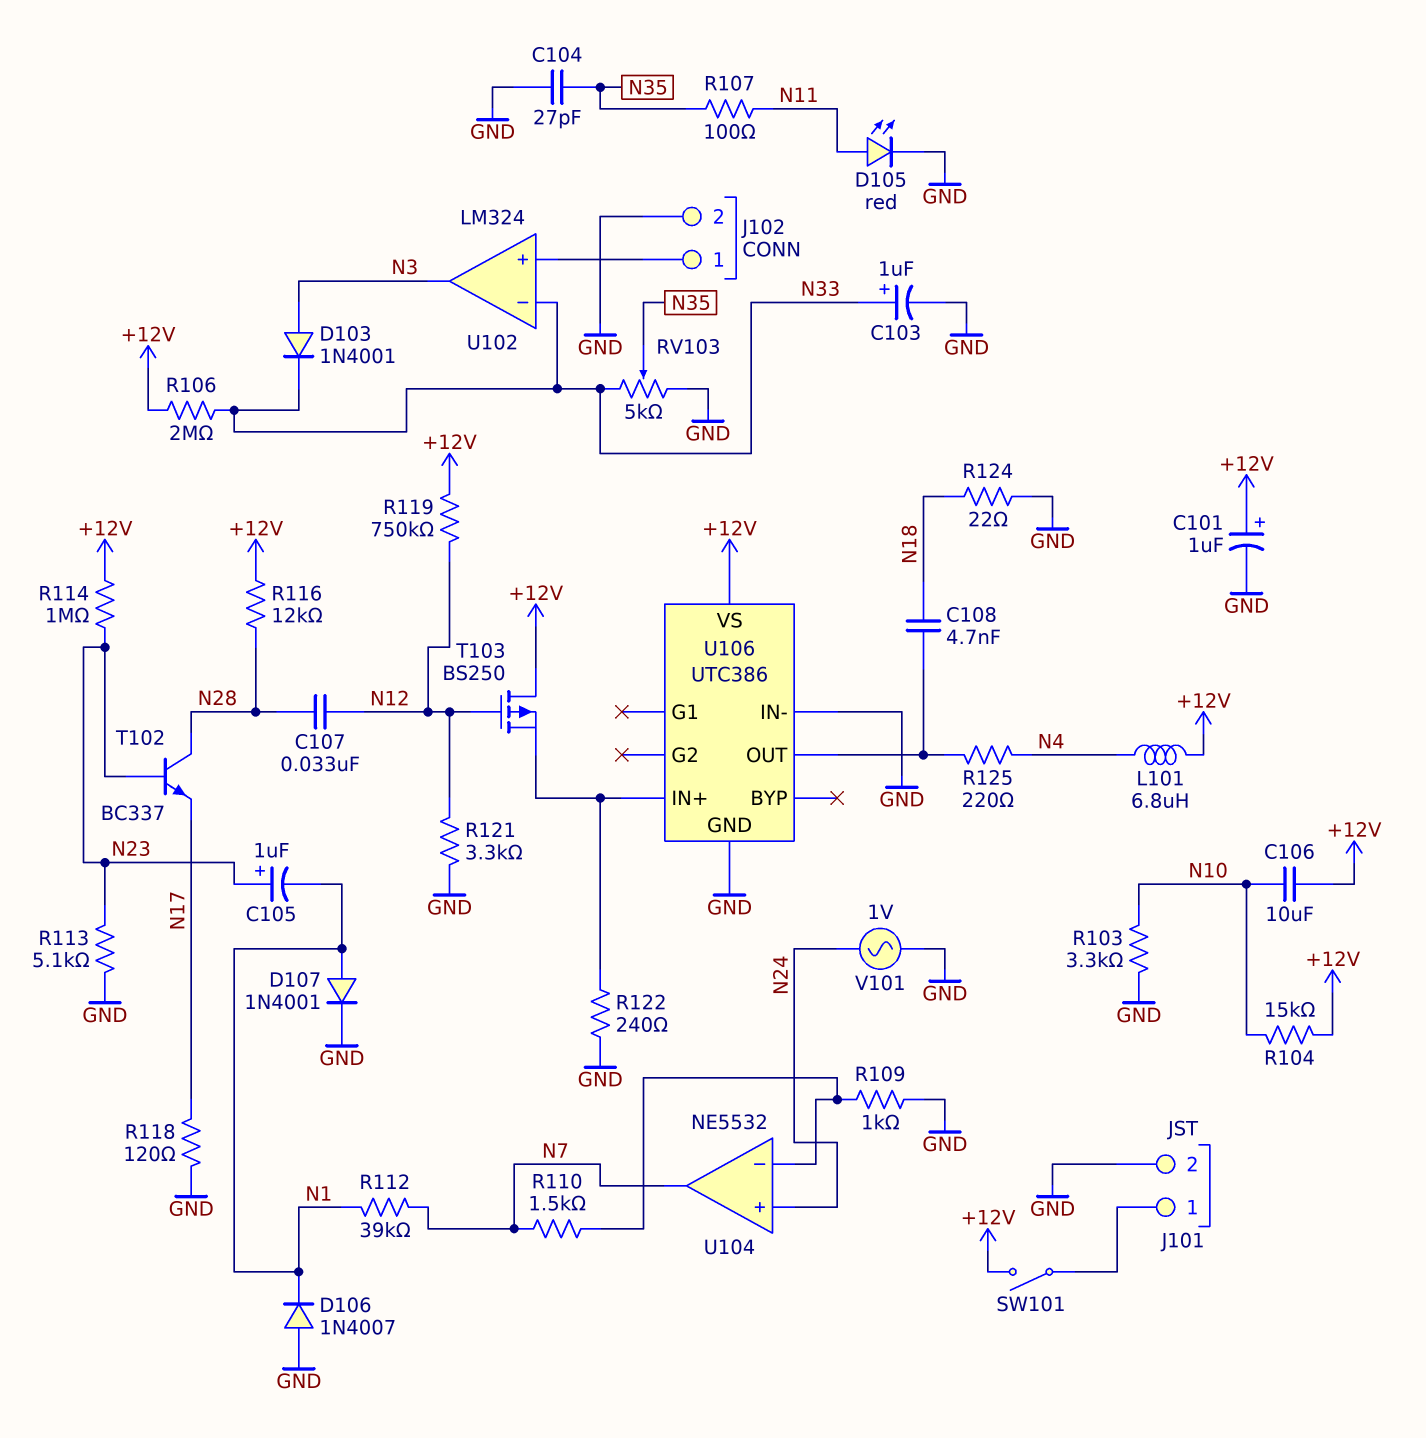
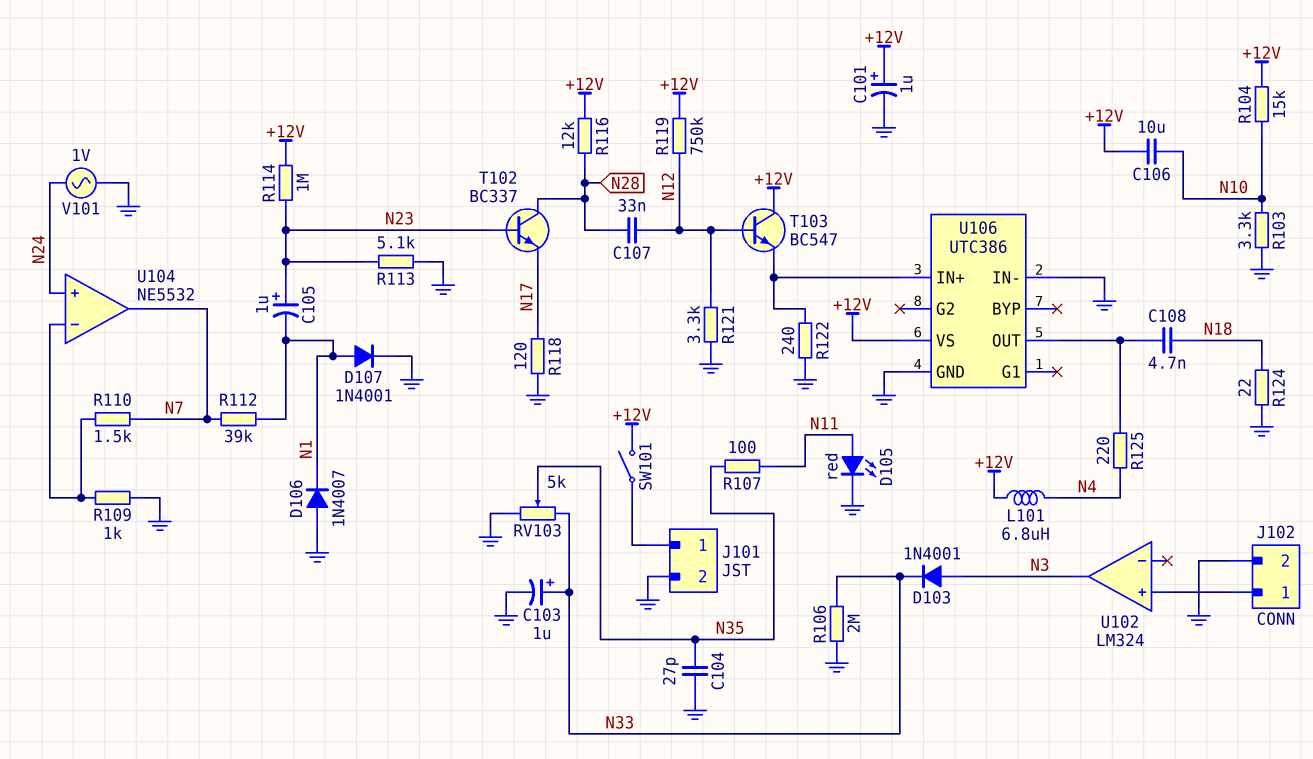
R106: 2M (+12V, N33) -> 2M (GND, N33)
T103: PMOS BS250 (G N12, D +12V, S U106/IN+) -> NPN BC547 (B N12, C +12V, E U106/IN+)
U102 pin in-: N33 -> none

